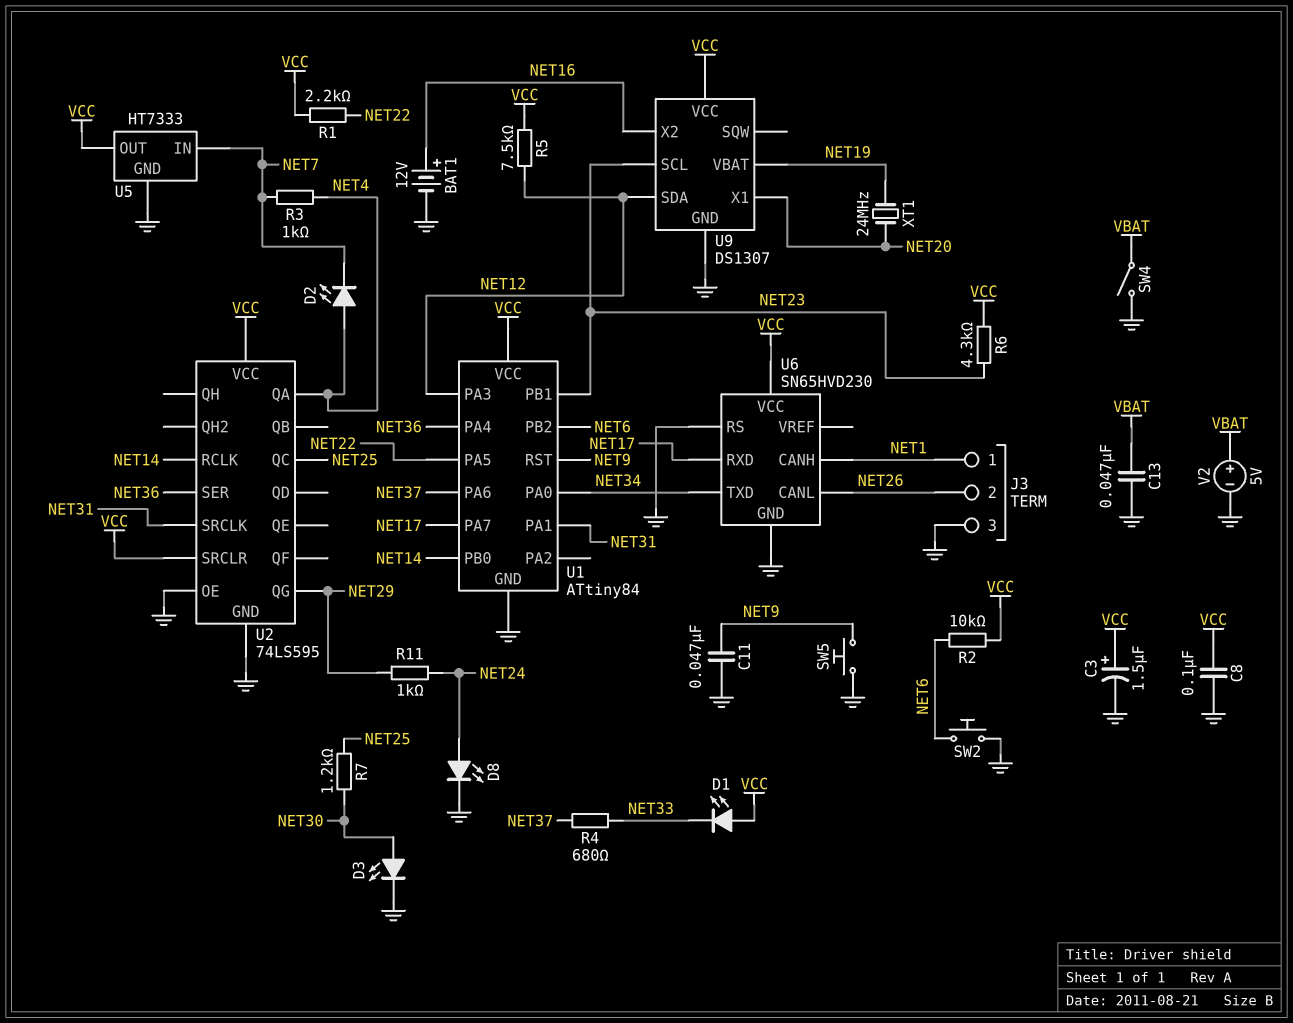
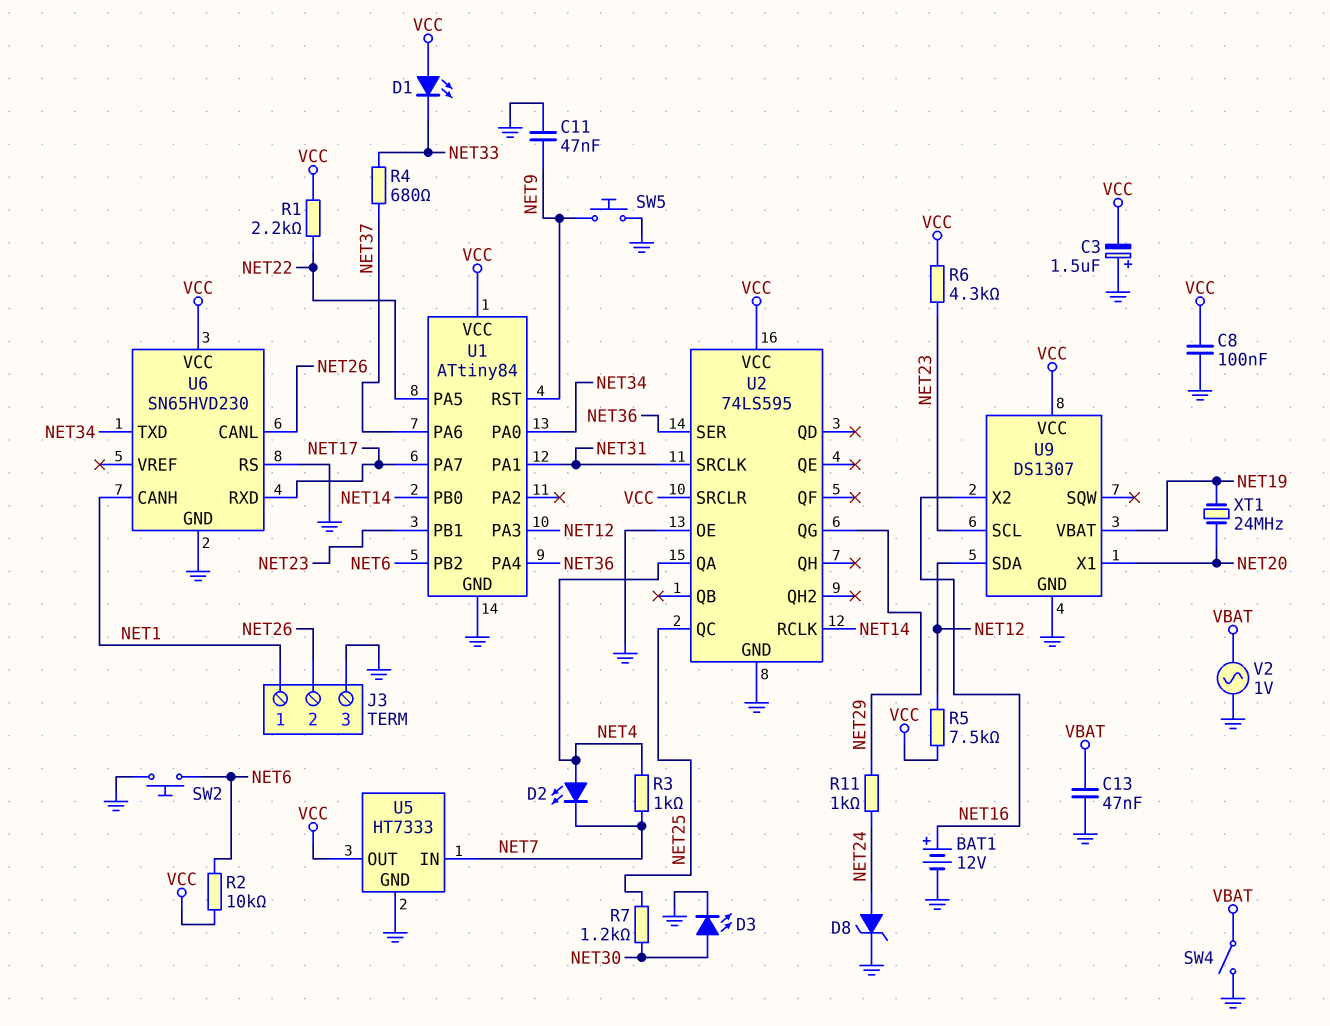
C3: 1.5uF (plus VCC, minus GND) -> 1.5uF (plus GND, minus VCC)
D8: LED (A NET24, K GND) -> zener (A NET24, K GND)
V2: 5V (plus VBAT, minus GND) -> AC 1V (GND, VBAT)

